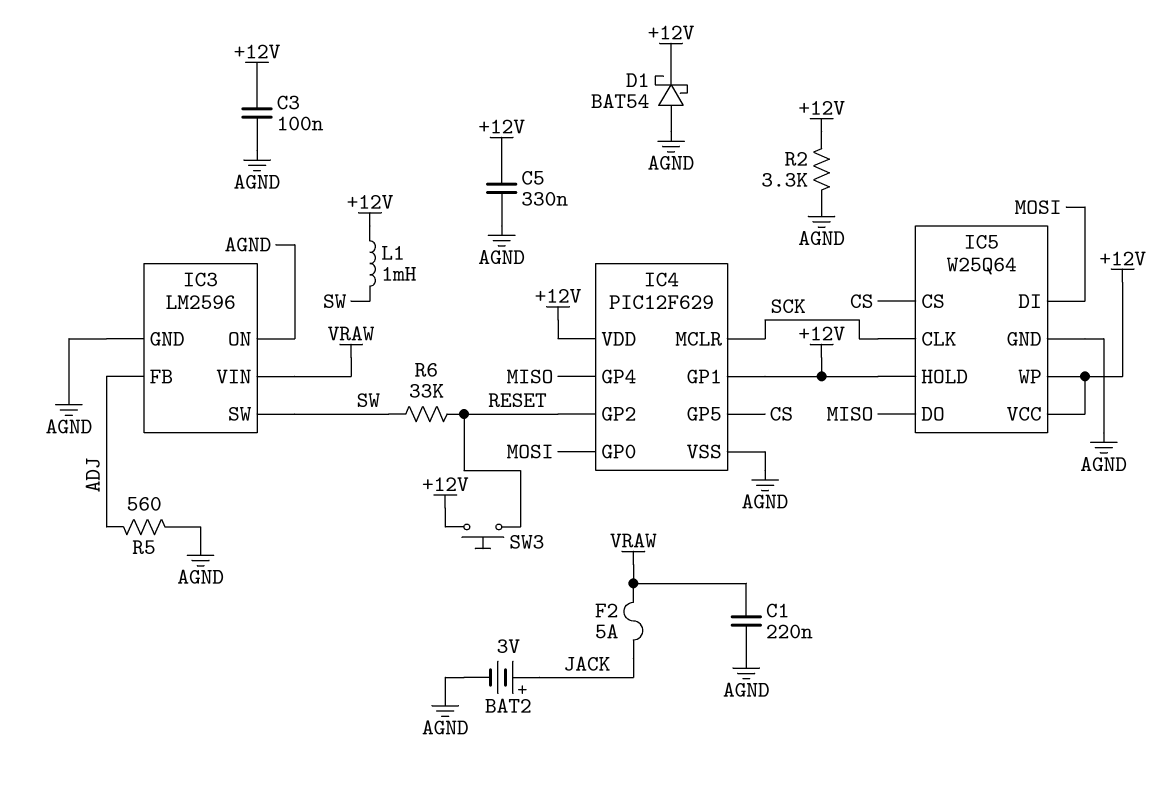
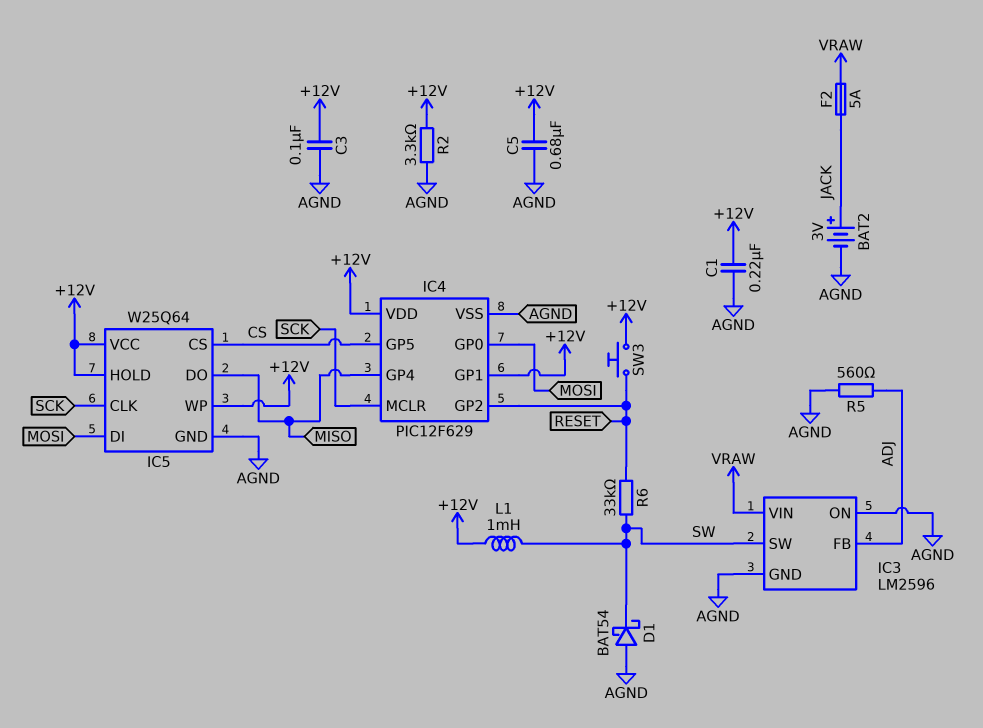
C1: 220nF (AGND, VRAW) -> 220nF (+12V, AGND)
C5: 330nF (+12V, AGND) -> 680nF (+12V, AGND)
D1: schottky BAT54 (A AGND, K +12V) -> schottky BAT54 (A AGND, K SW)

